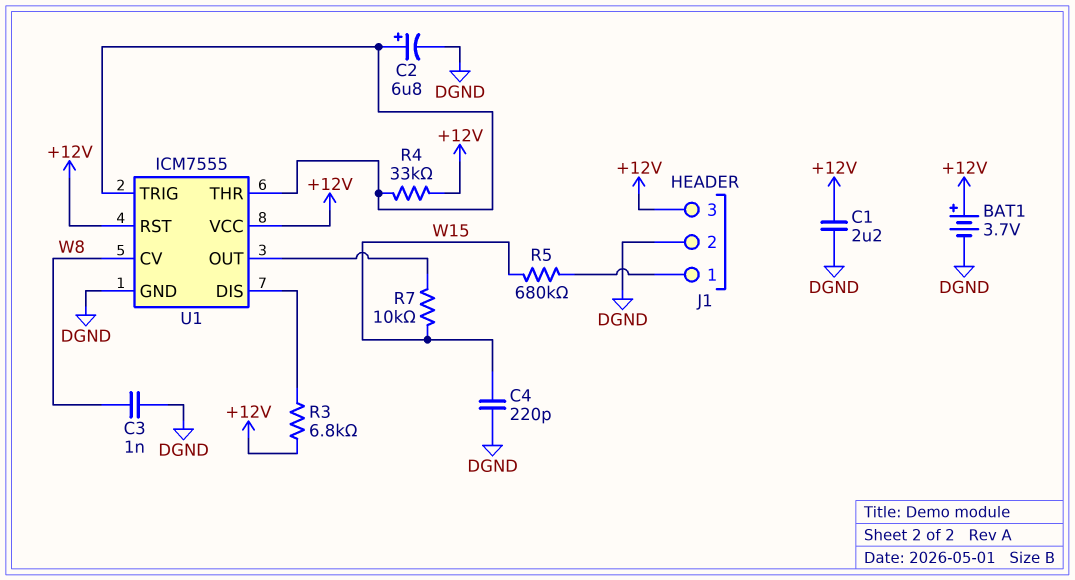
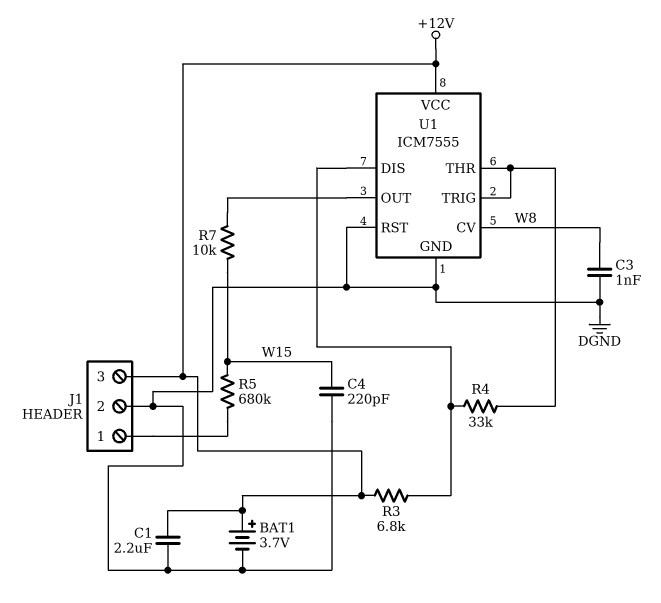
C2: 6.8uF (plus U1/THR, minus DGND) -> none
R4: 33k (+12V, U1/THR) -> 33k (U1/DIS, U1/THR)
U1 pin RST: +12V -> DGND

